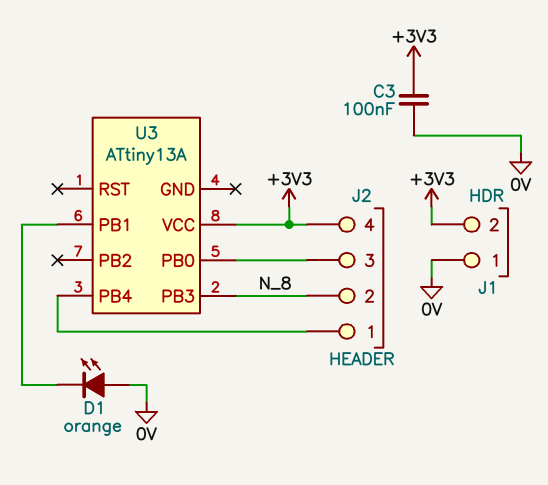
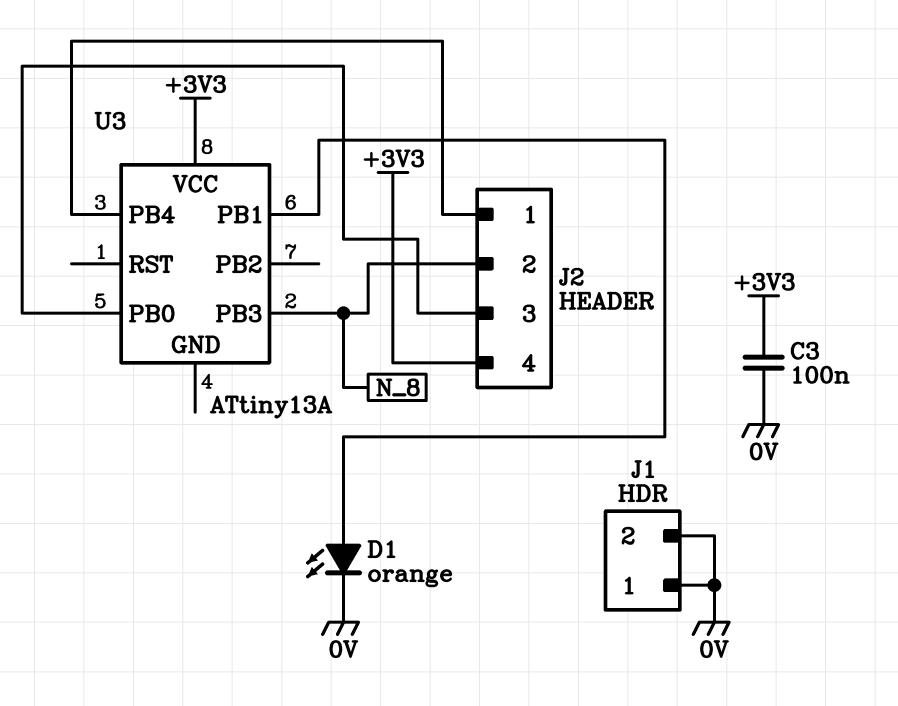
D1: LED orange (A 0V, K U3/PB1) -> LED orange (A U3/PB1, K 0V)
J1 pin 2: +3V3 -> 0V

